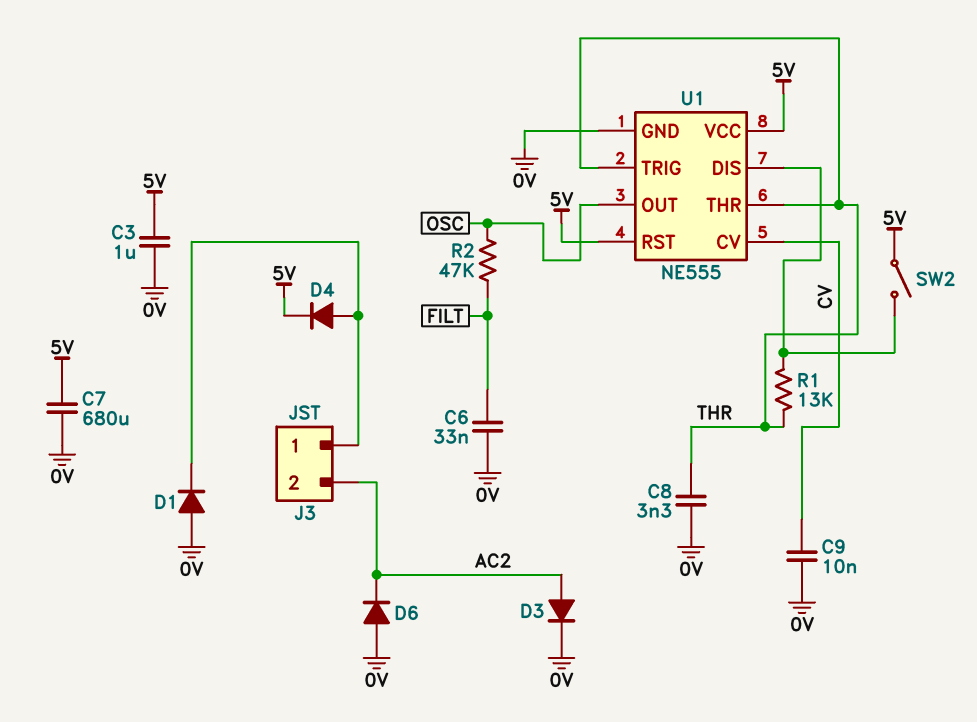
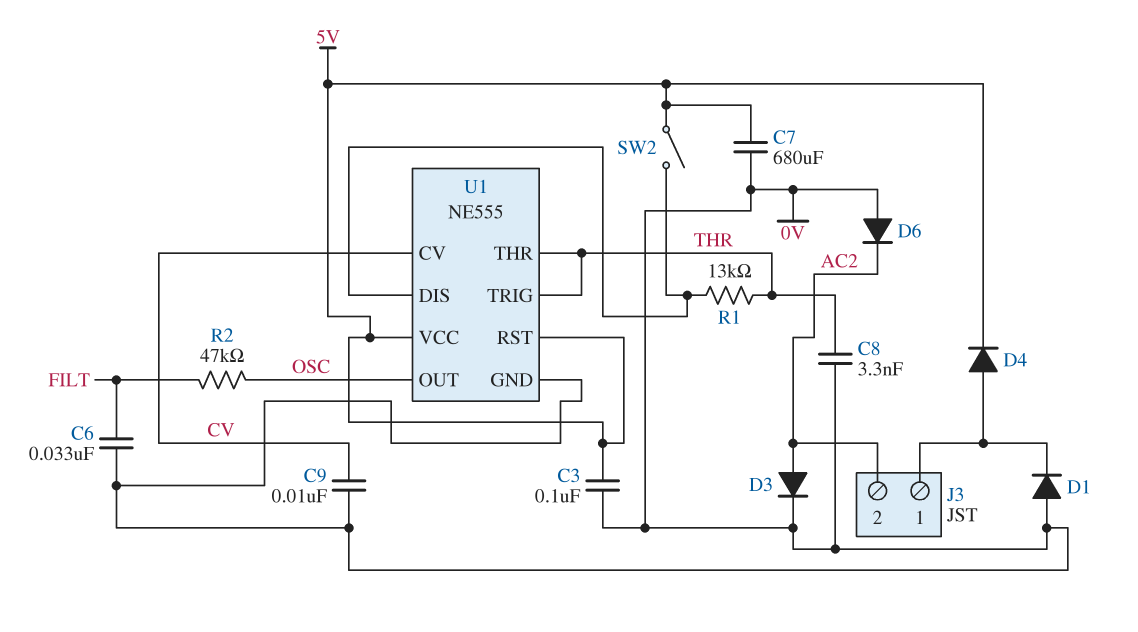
C3: 1uF (0V, 5V) -> 100nF (0V, 5V)

